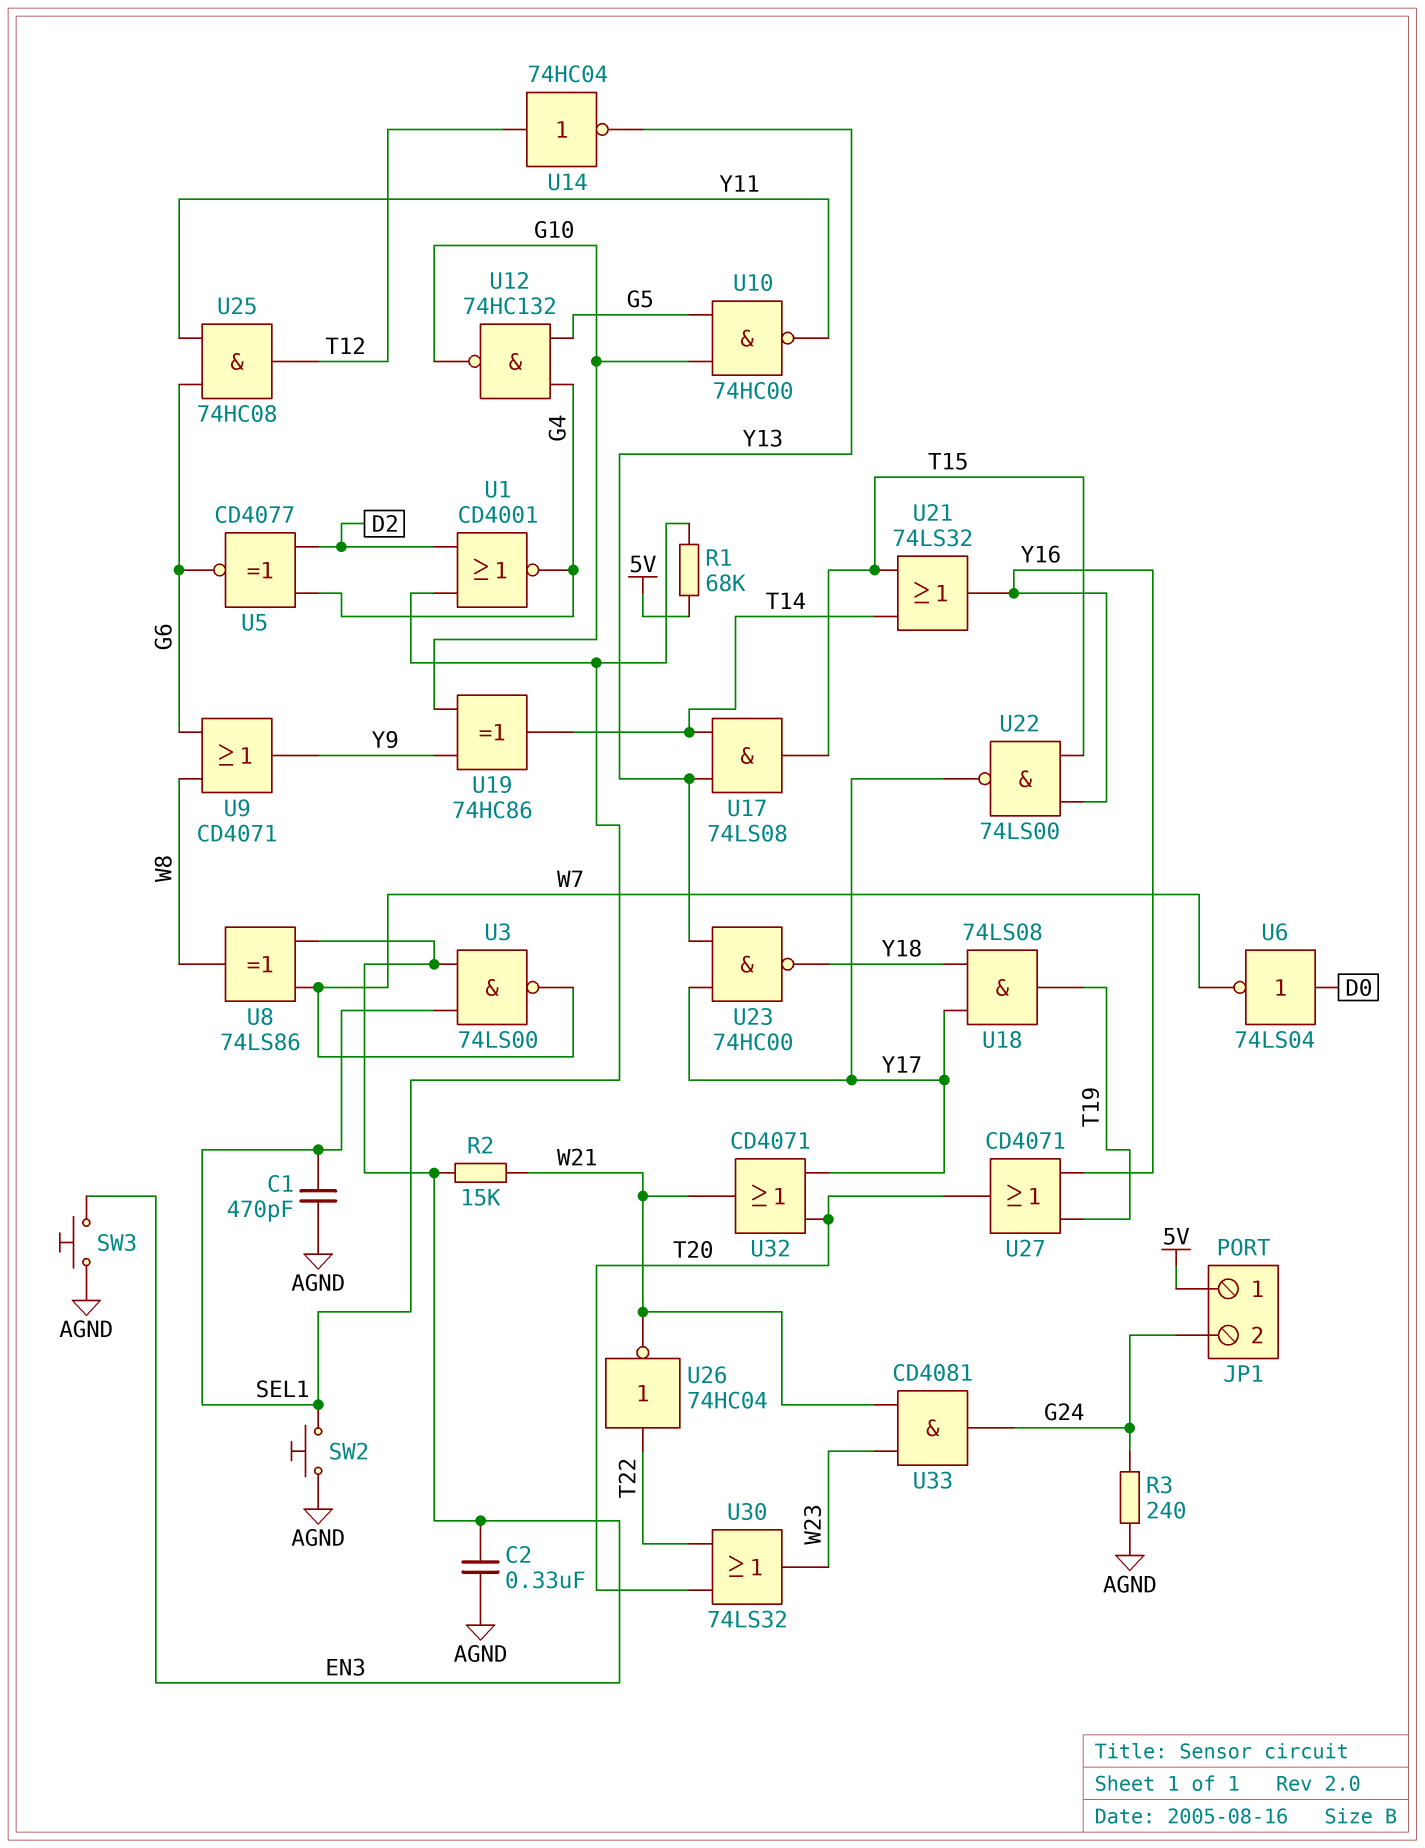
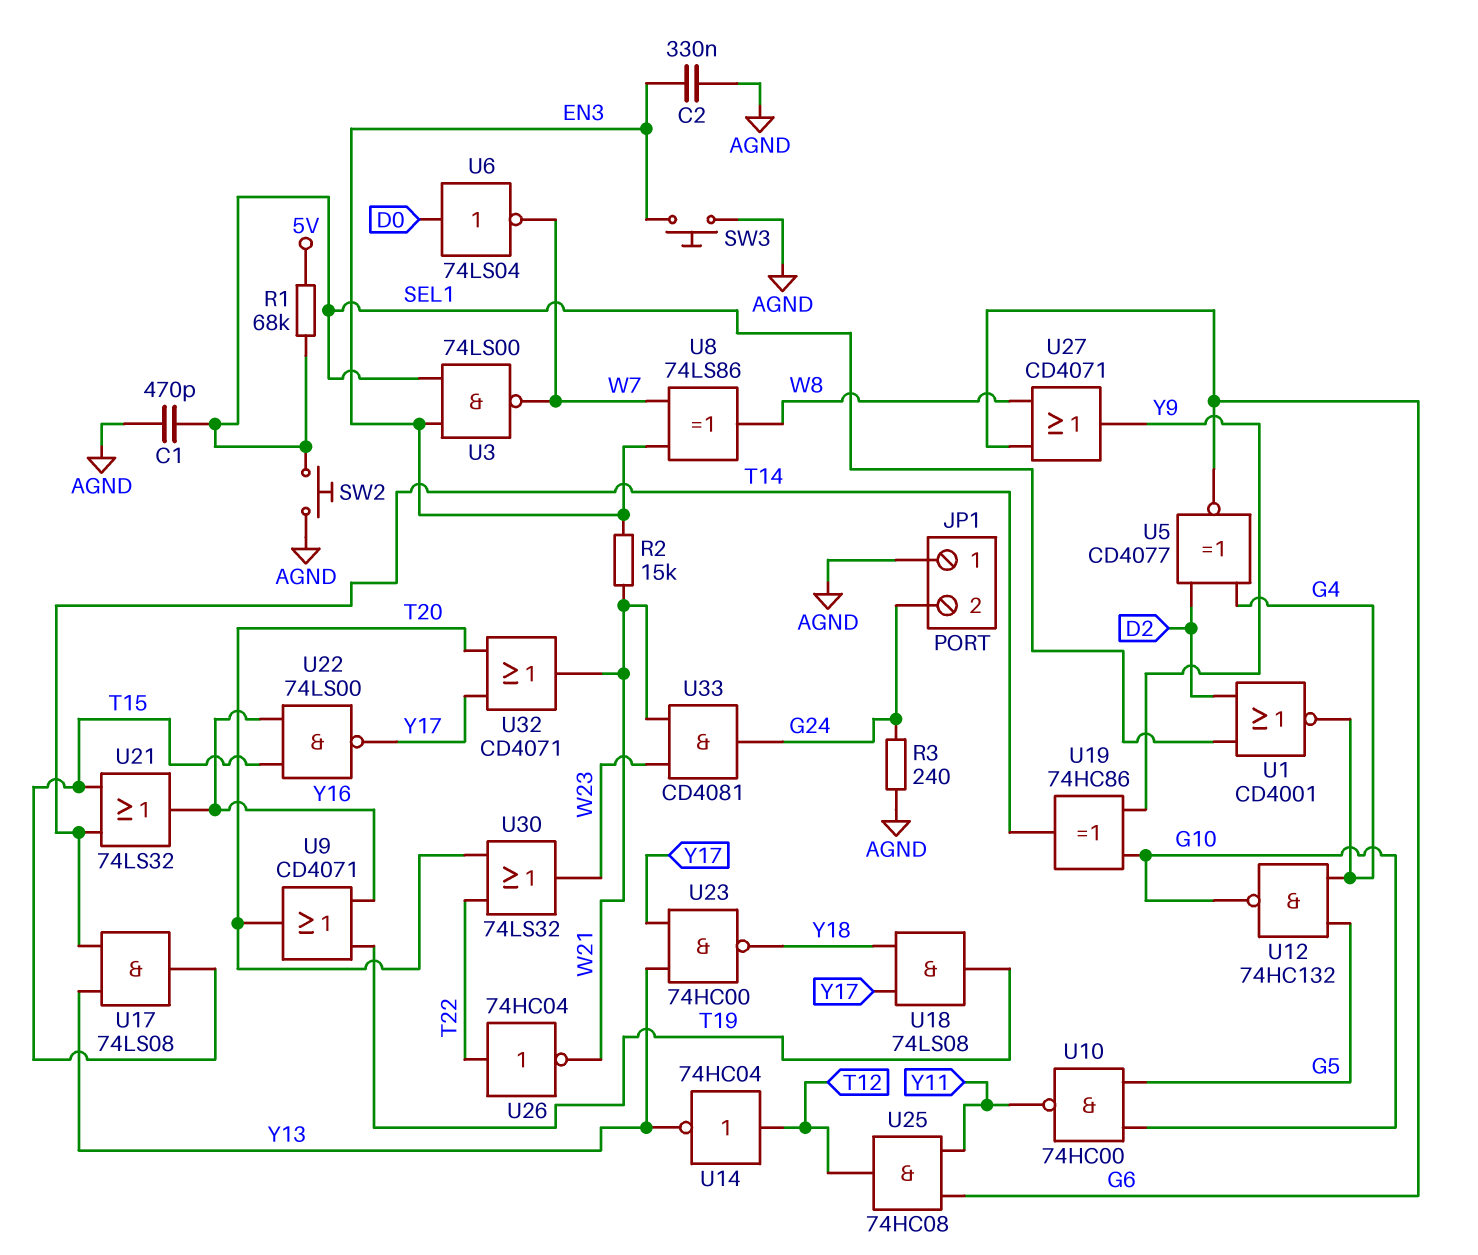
JP1 pin 1: 5V -> AGND
U9: OR CD4071 (in G6, in W8, out Y9) -> OR CD4071 (in T19, in Y16, out T20)
U27: OR CD4071 (in T19, in Y16, out T20) -> OR CD4071 (in G6, in W8, out Y9)

